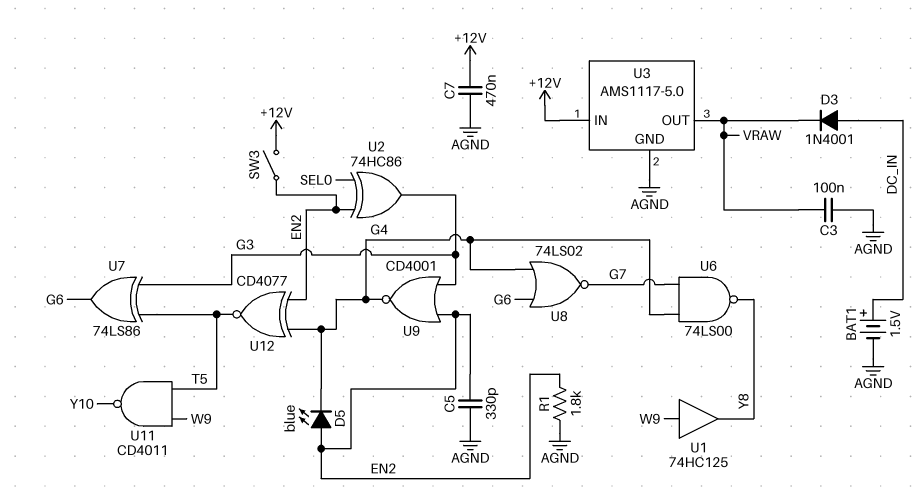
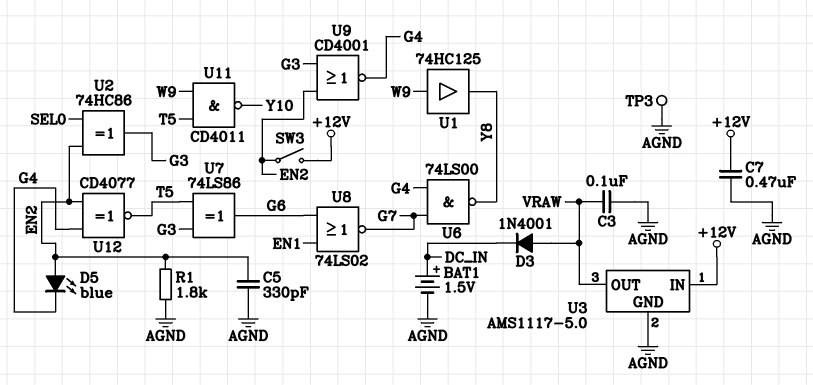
D3: diode 1N4001 (A DC_IN, K VRAW) -> diode 1N4001 (A VRAW, K DC_IN)
TP3: none -> test point (AGND)
U8: NOR 74LS02 (in G4, in G6, out G7) -> NOR 74LS02 (in EN1, in G6, out G7)

